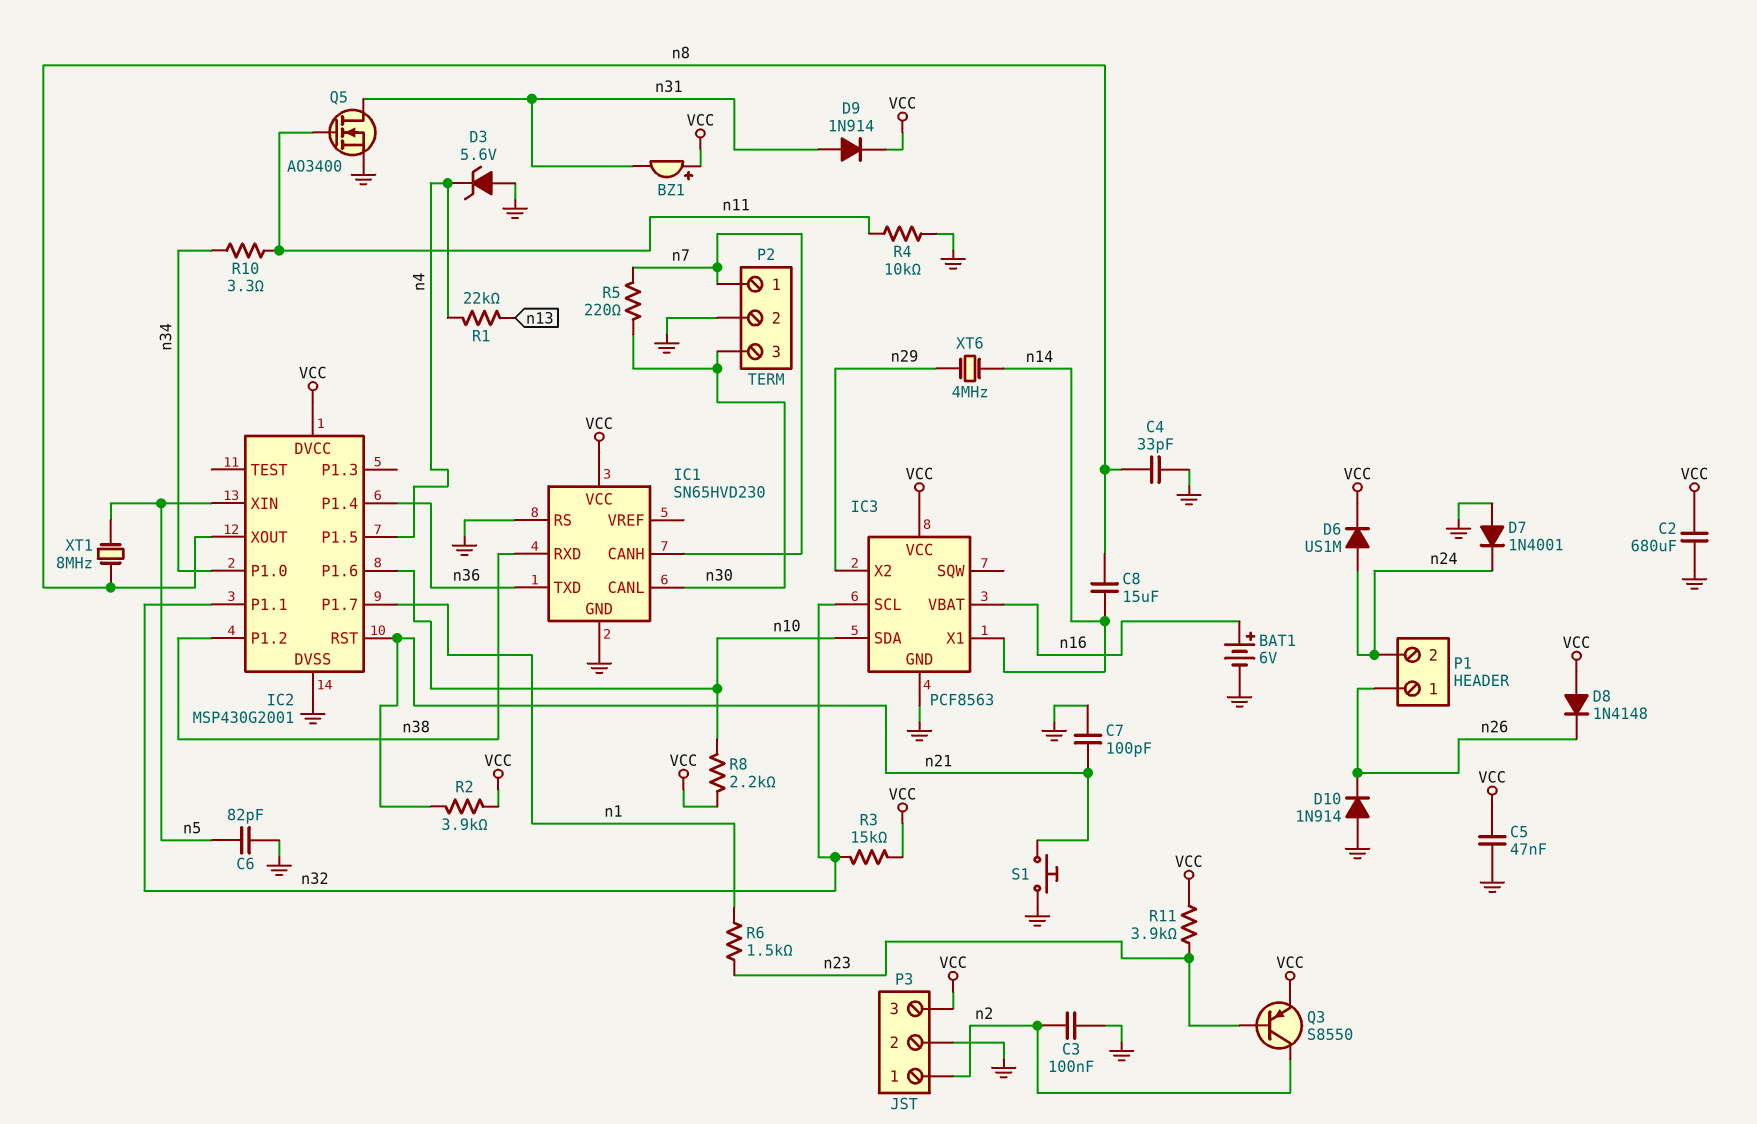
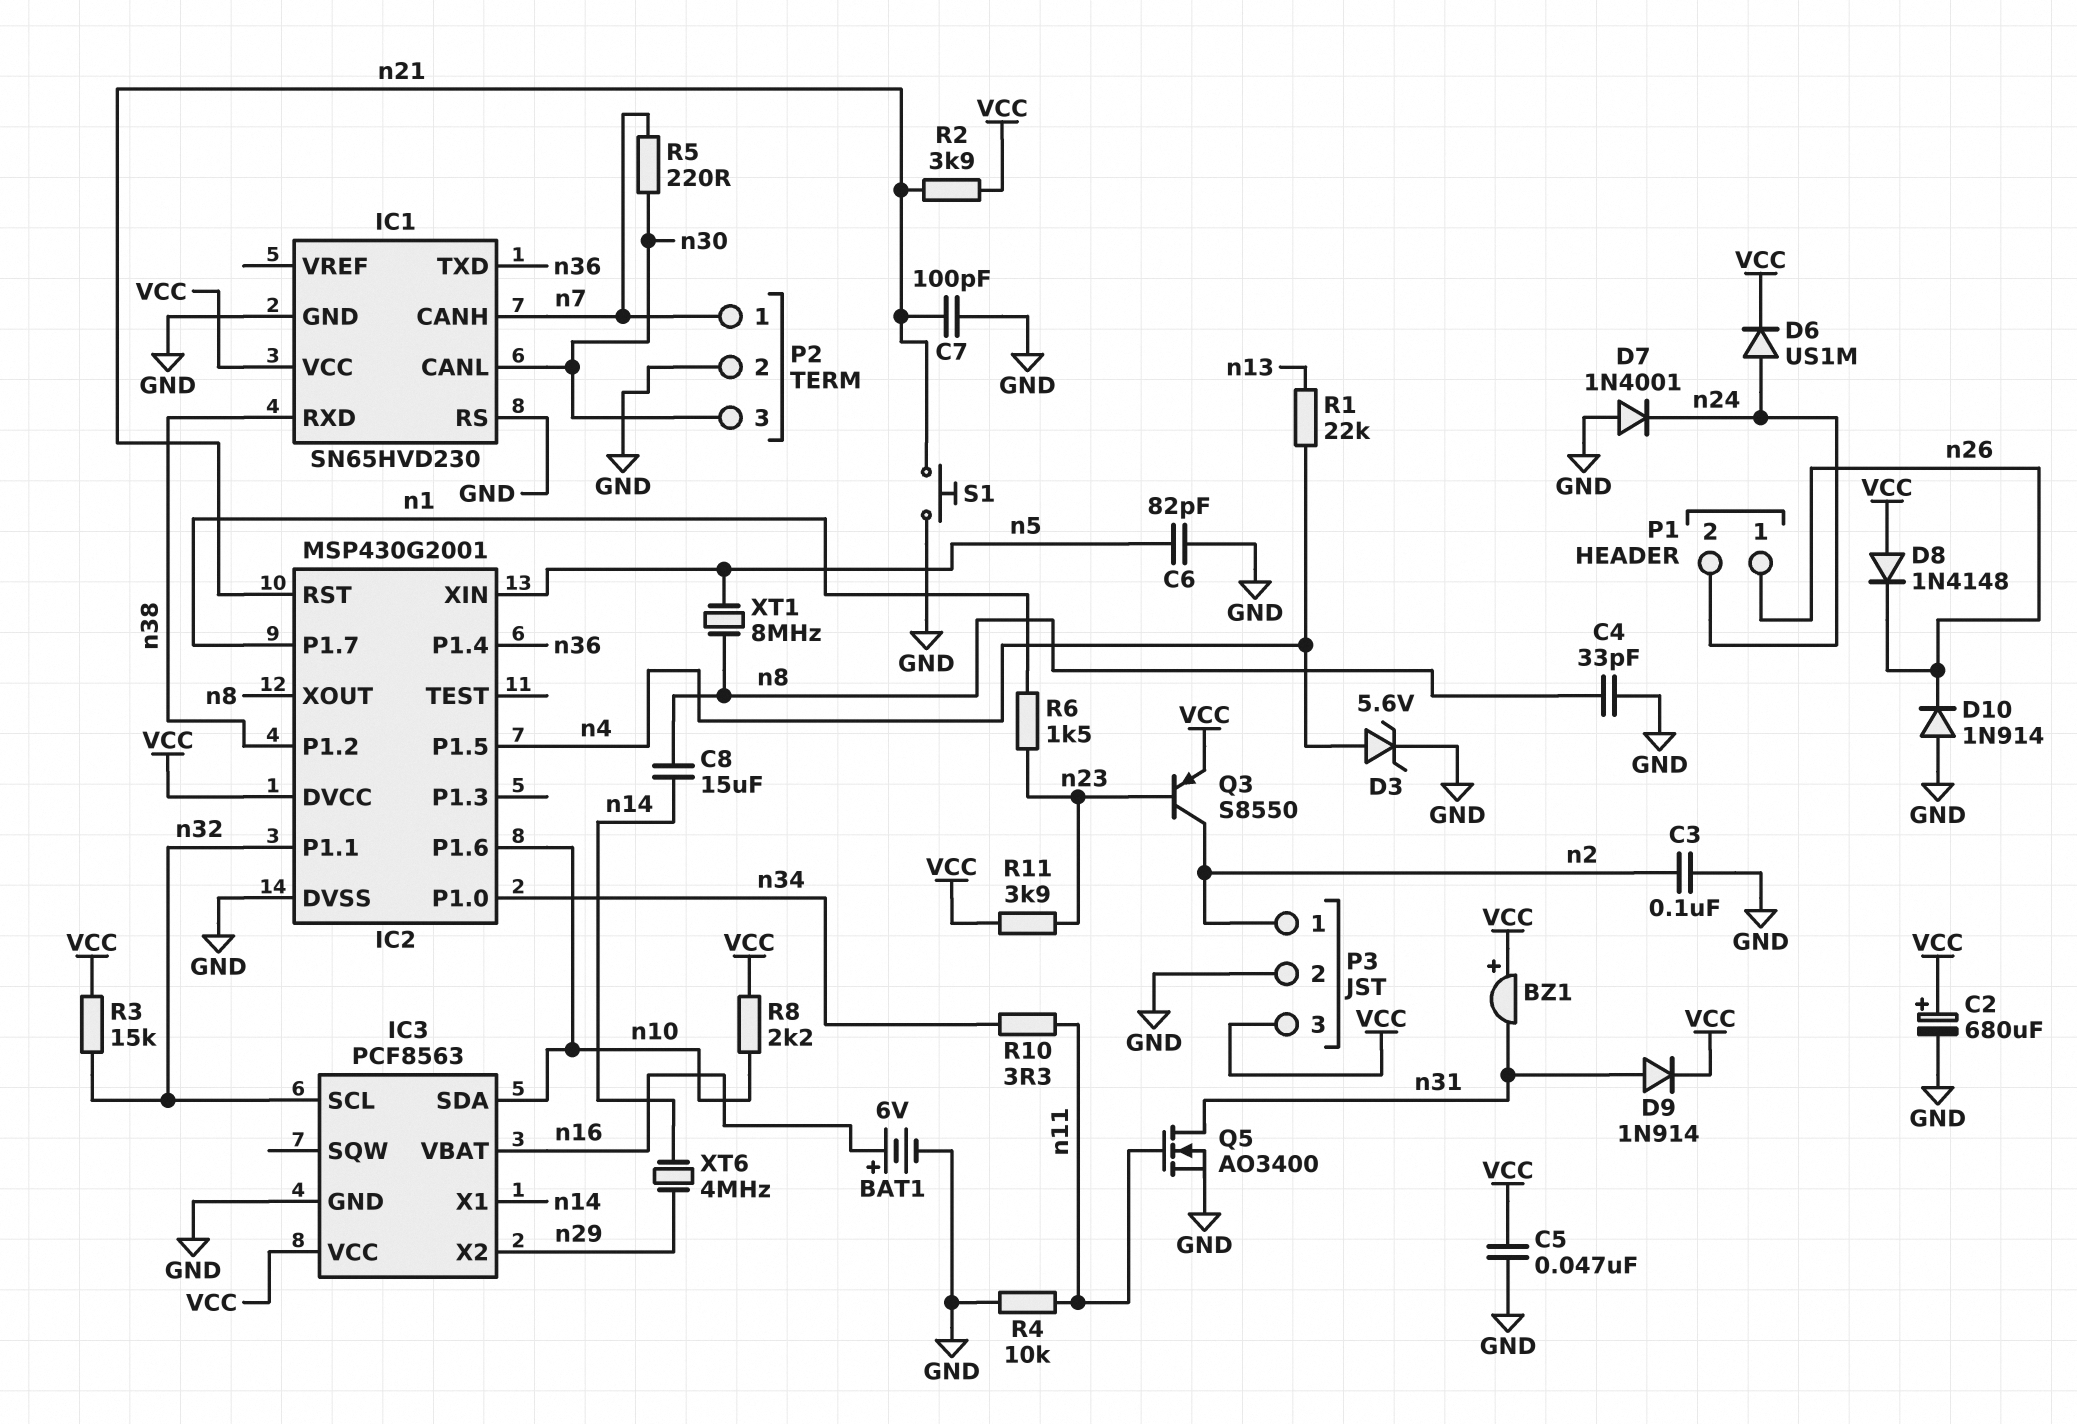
C2: 680uF (GND, VCC) -> 680uF (plus VCC, minus GND)
D3: zener 5.6V (A GND, K n4) -> zener 5.6V (A n4, K GND)

